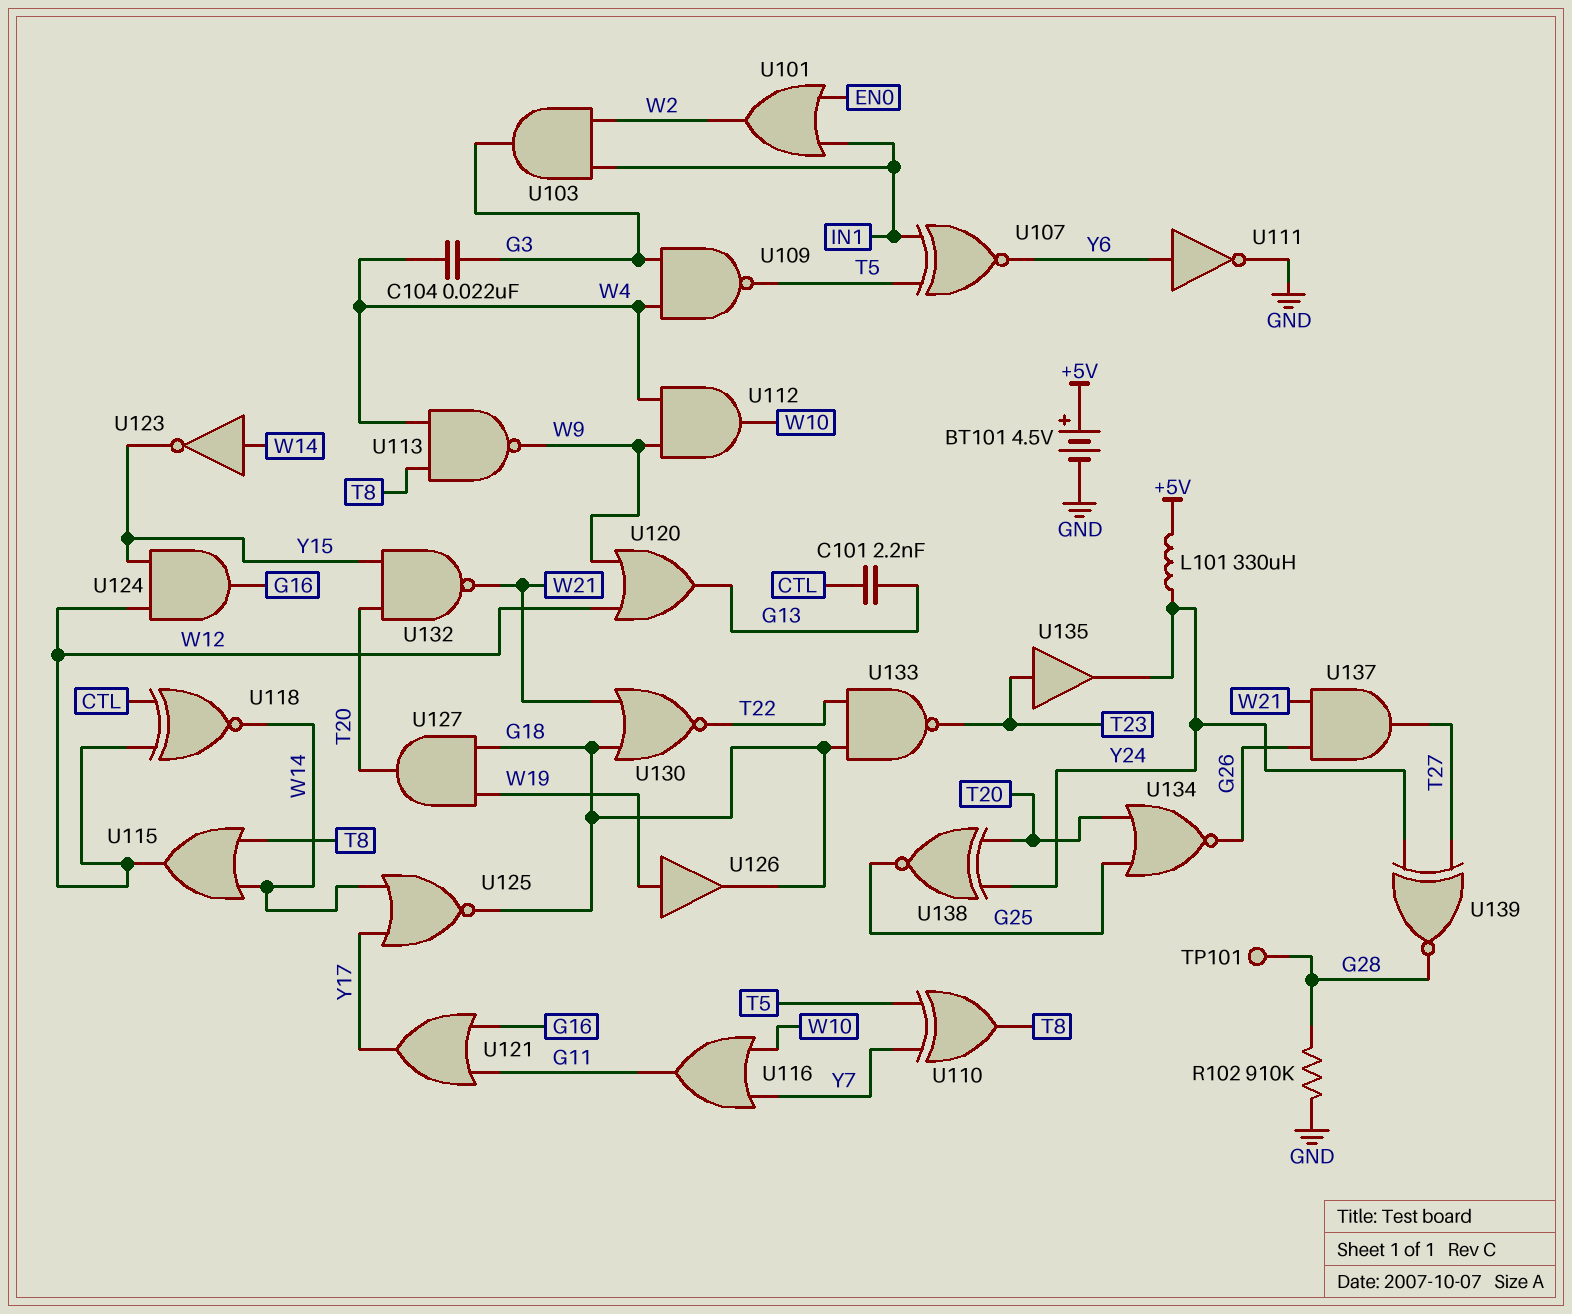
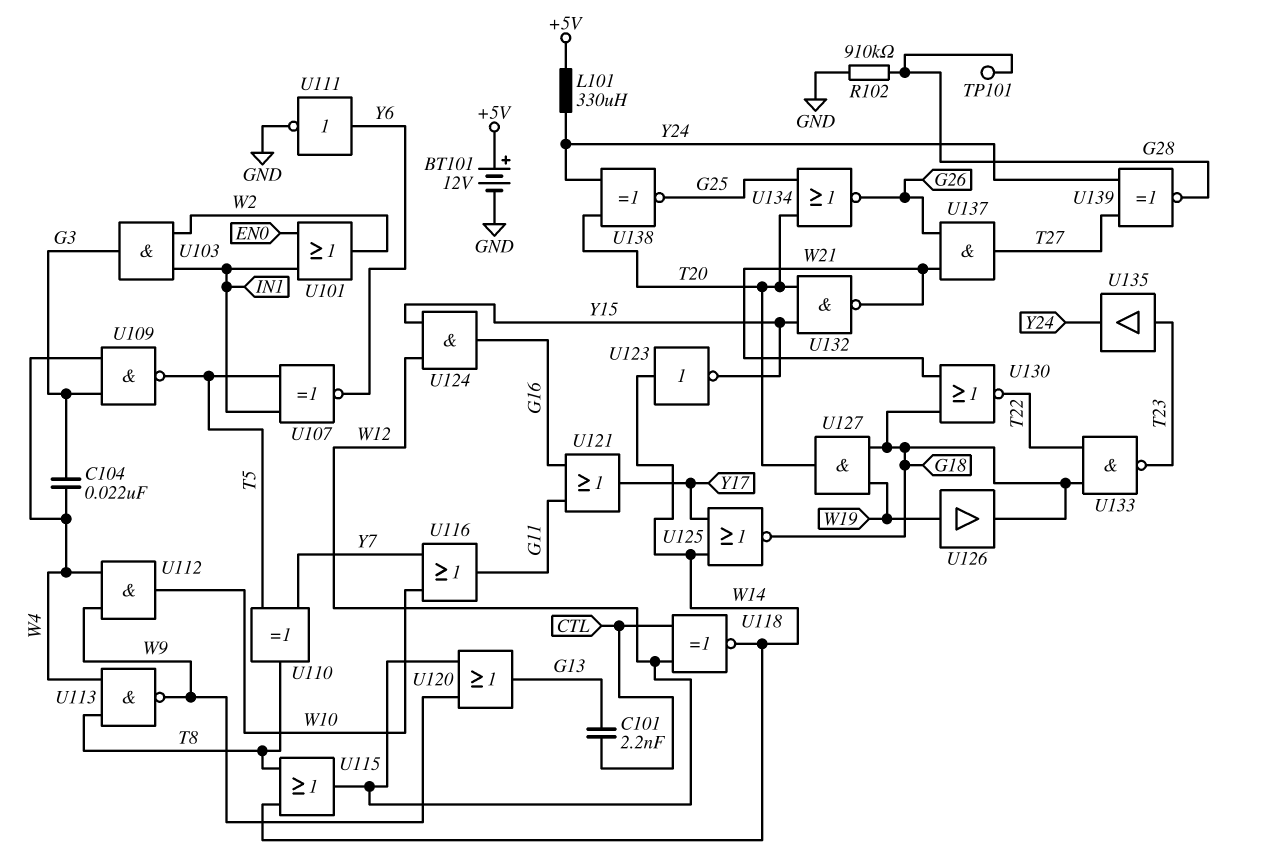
BT101: 4.5V (plus +5V, minus GND) -> 12V (plus +5V, minus GND)

